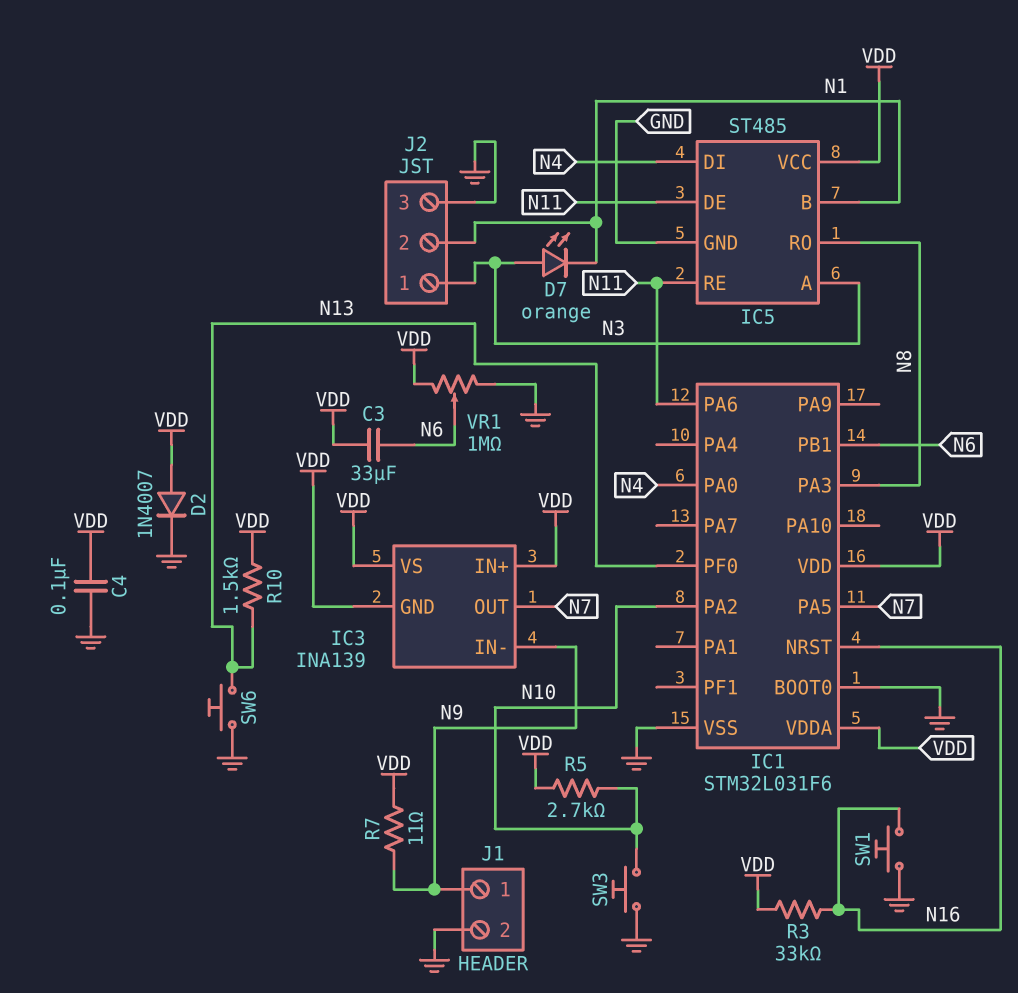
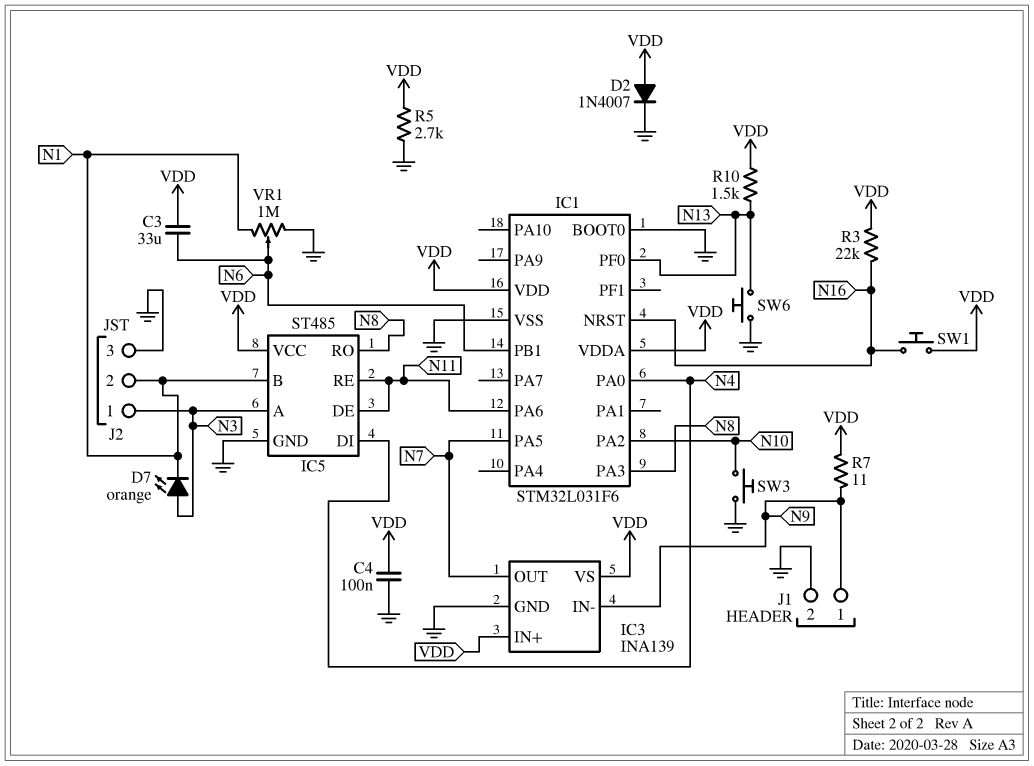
IC3 pin GND: VDD -> GND
R3: 33k (N16, VDD) -> 22k (N16, VDD)
R5: 2.7k (N10, VDD) -> 2.7k (GND, VDD)
SW1: button (GND, N16) -> button (N16, VDD)
VR1: 1M (GND, VDD, wiper N6) -> 1M (GND, N1, wiper N6)

